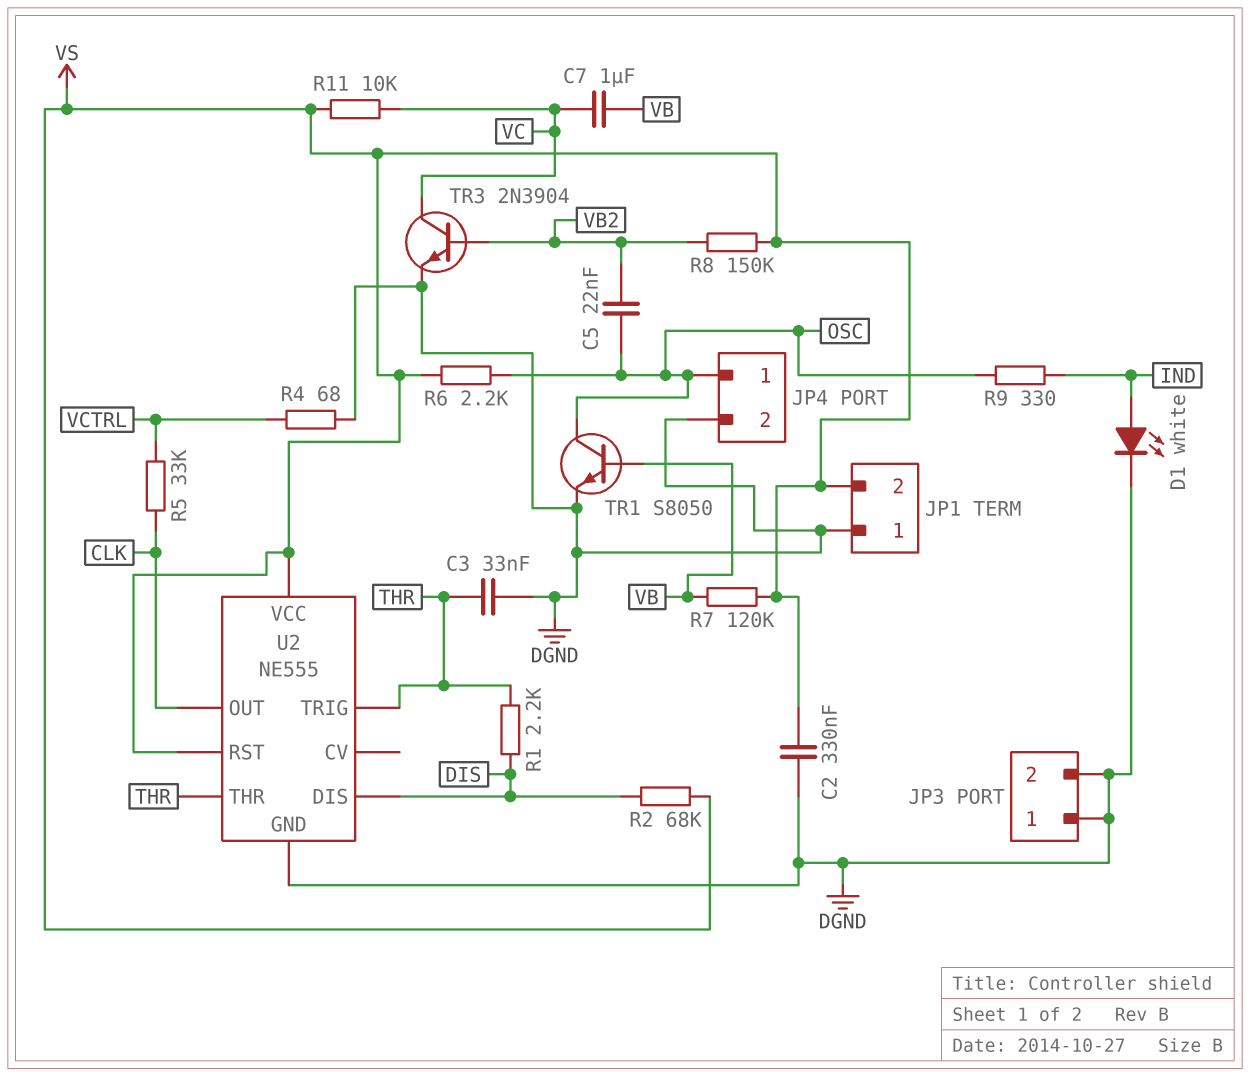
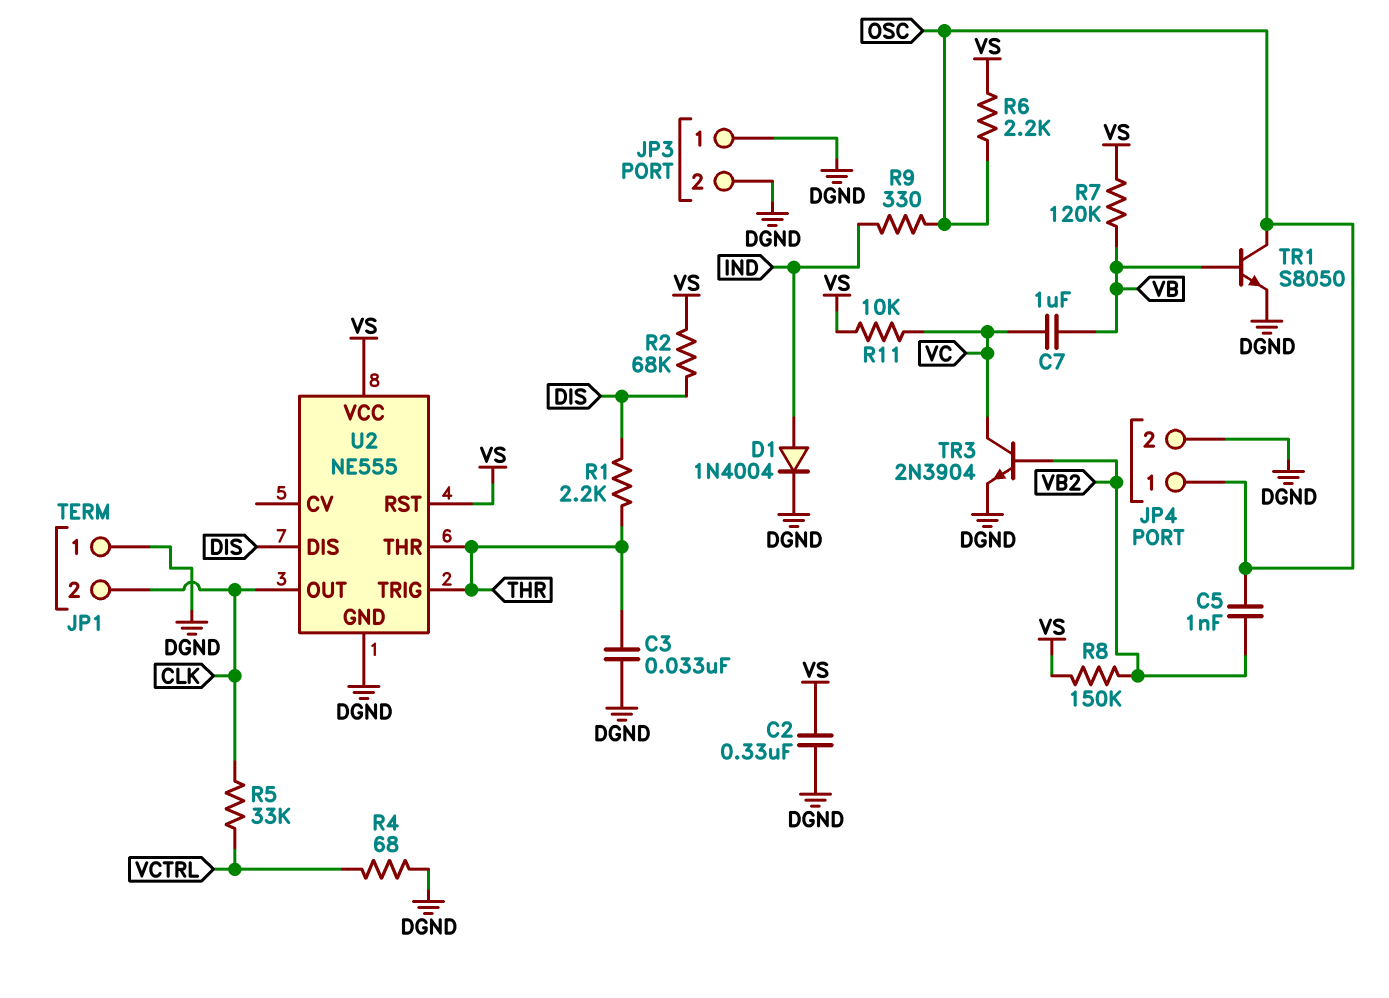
C5: 22nF (OSC, VB2) -> 1nF (OSC, VB2)
D1: LED white (A IND, K DGND) -> diode 1N4004 (A IND, K DGND)
JP1 pin 2: VS -> CLK

